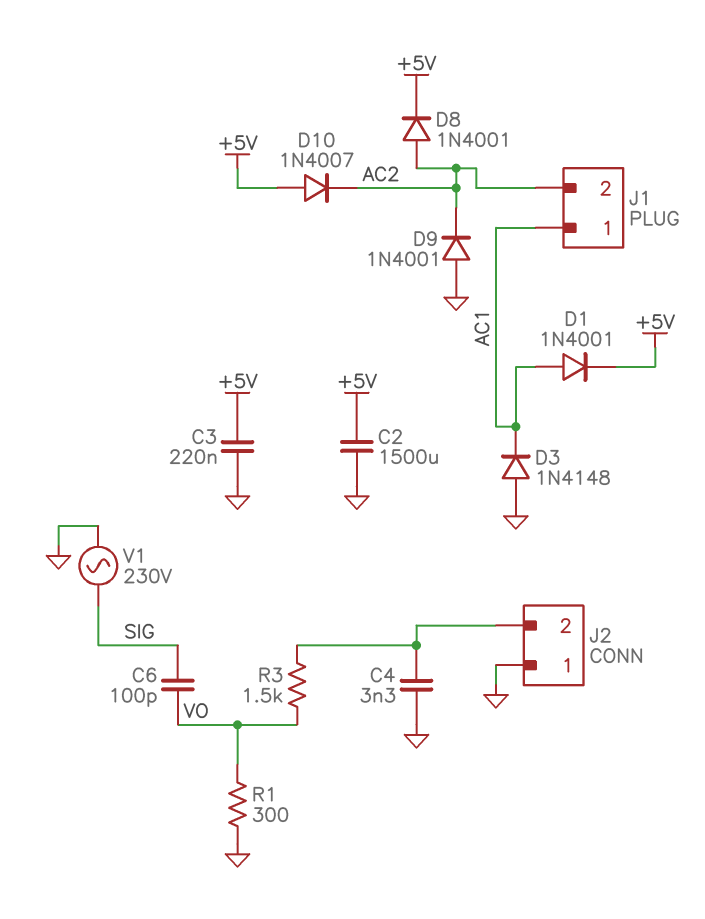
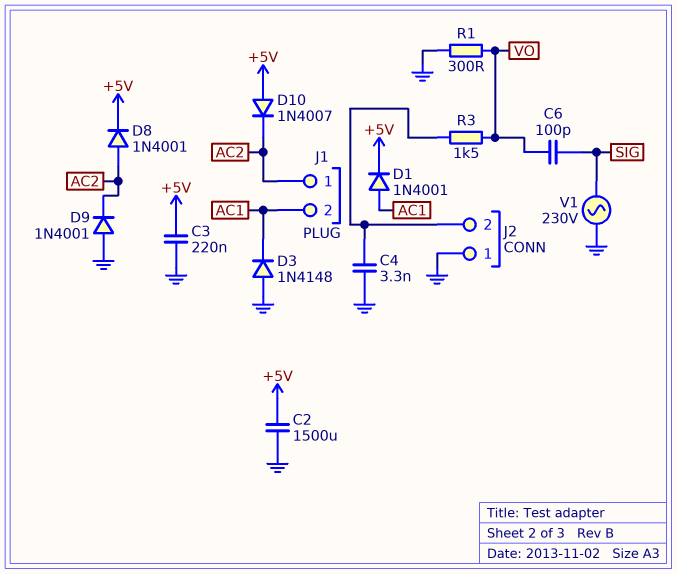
J1 pin 1: AC1 -> AC2
J1 pin 2: AC2 -> AC1

